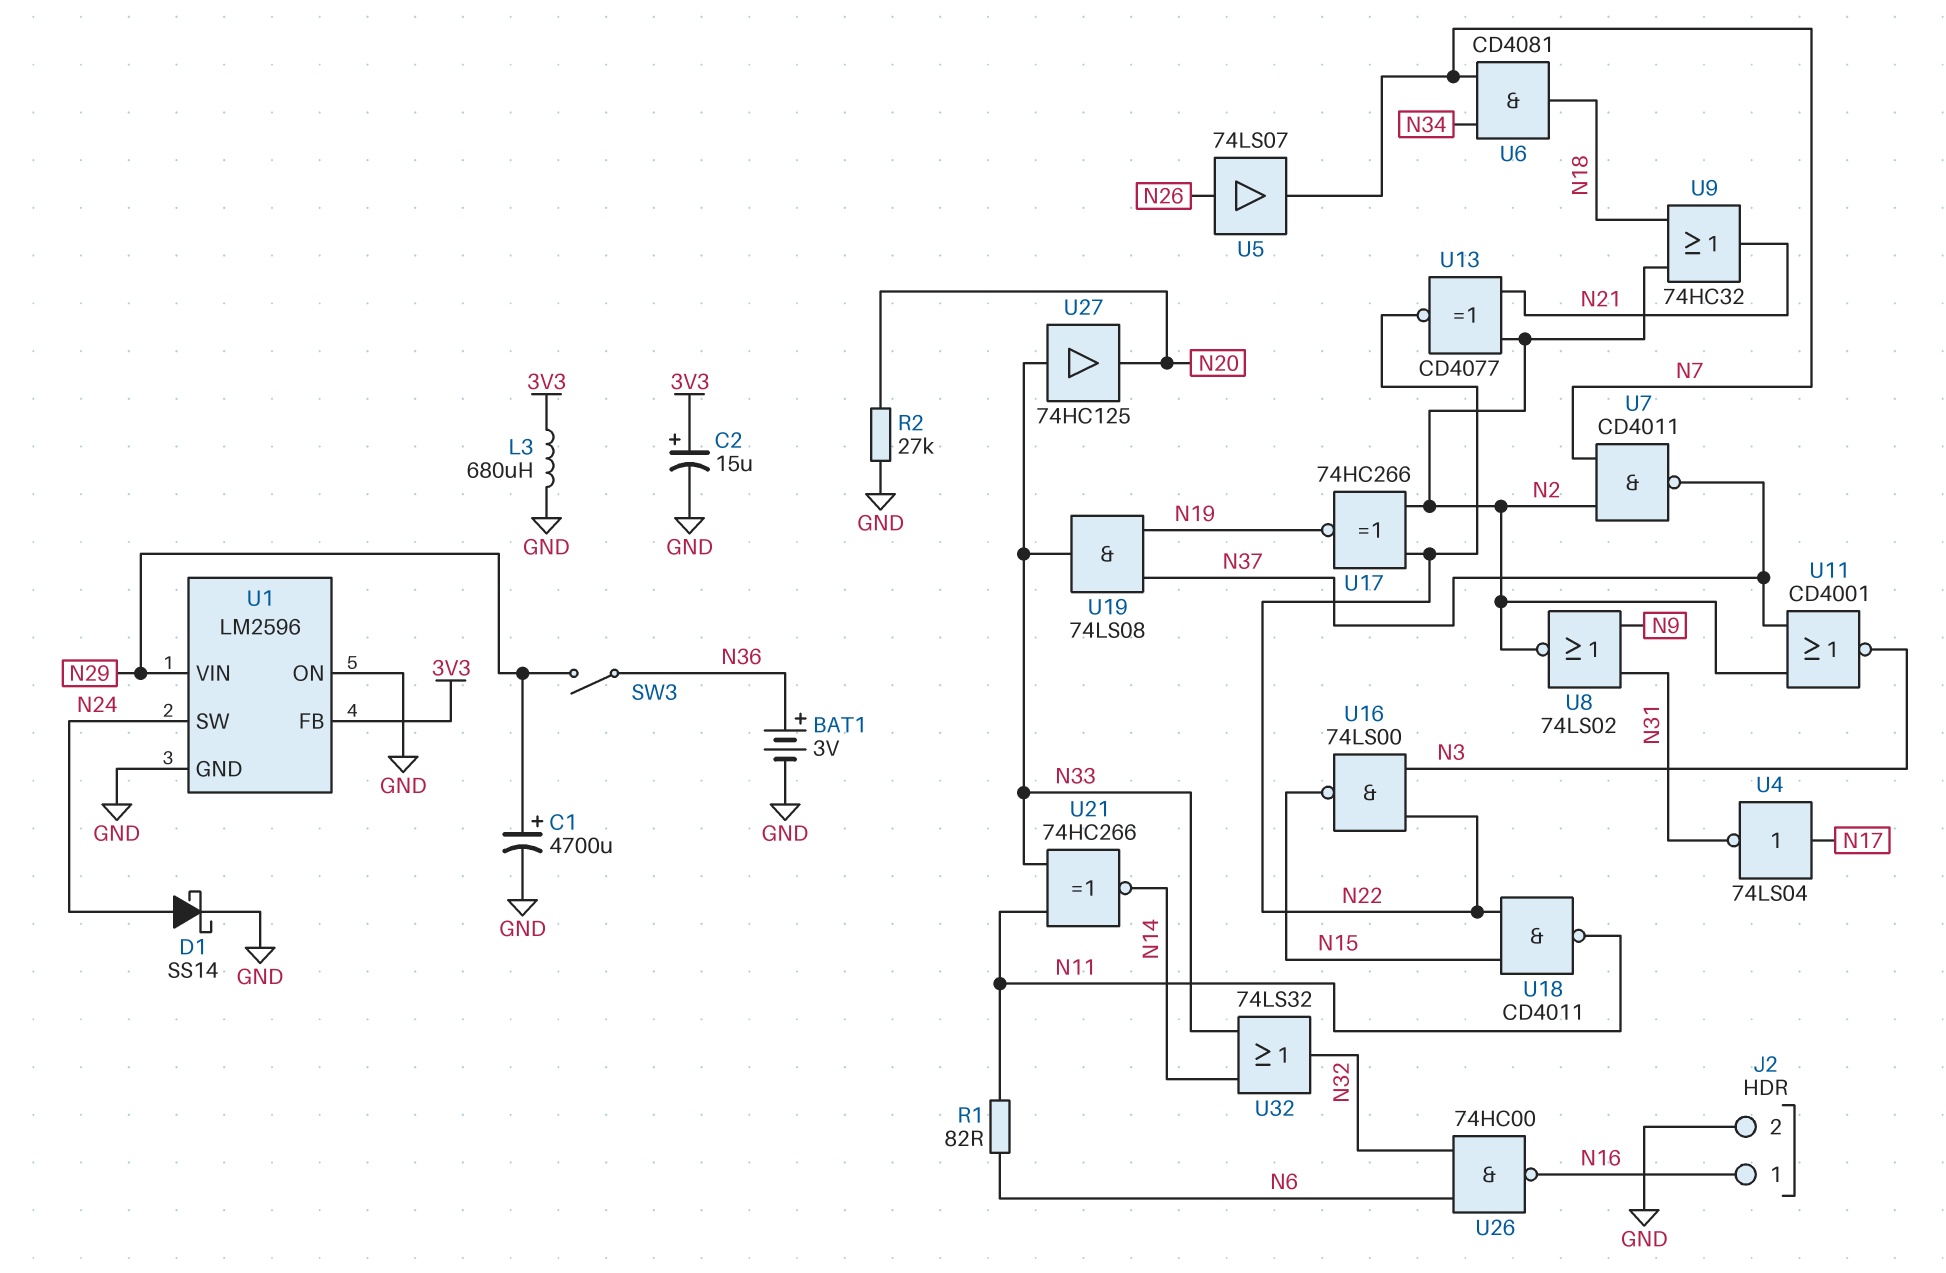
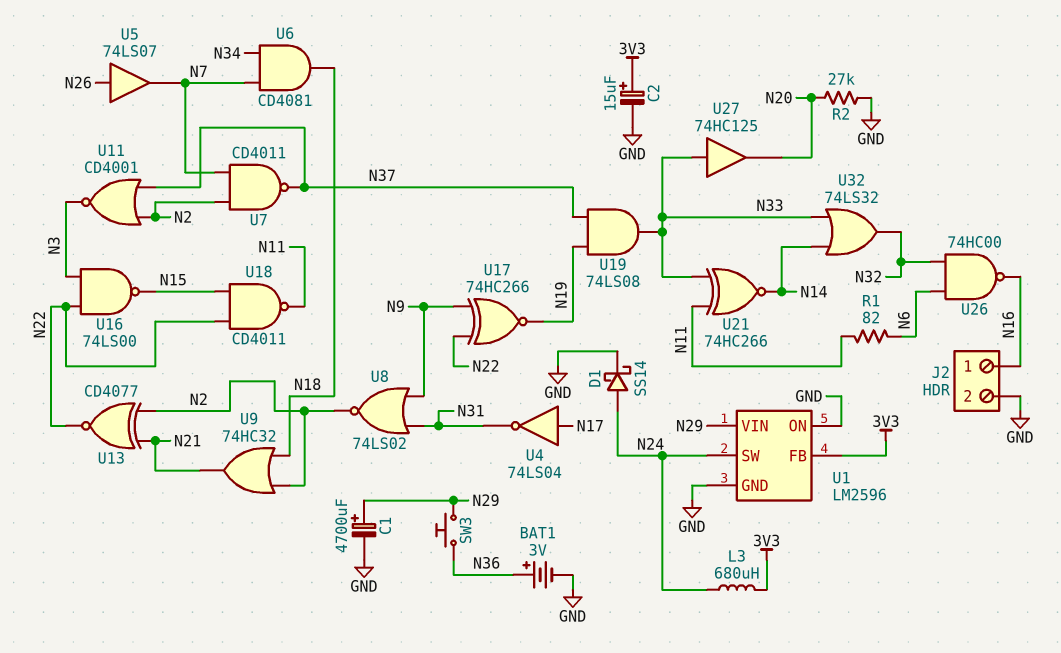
L3: 680uH (3V3, GND) -> 680uH (3V3, N24)
SW3: switch (N29, N36) -> button (N29, N36)
U17: XNOR 74HC266 (in N2, in N22, out N19) -> XNOR 74HC266 (in N9, in N22, out N19)

